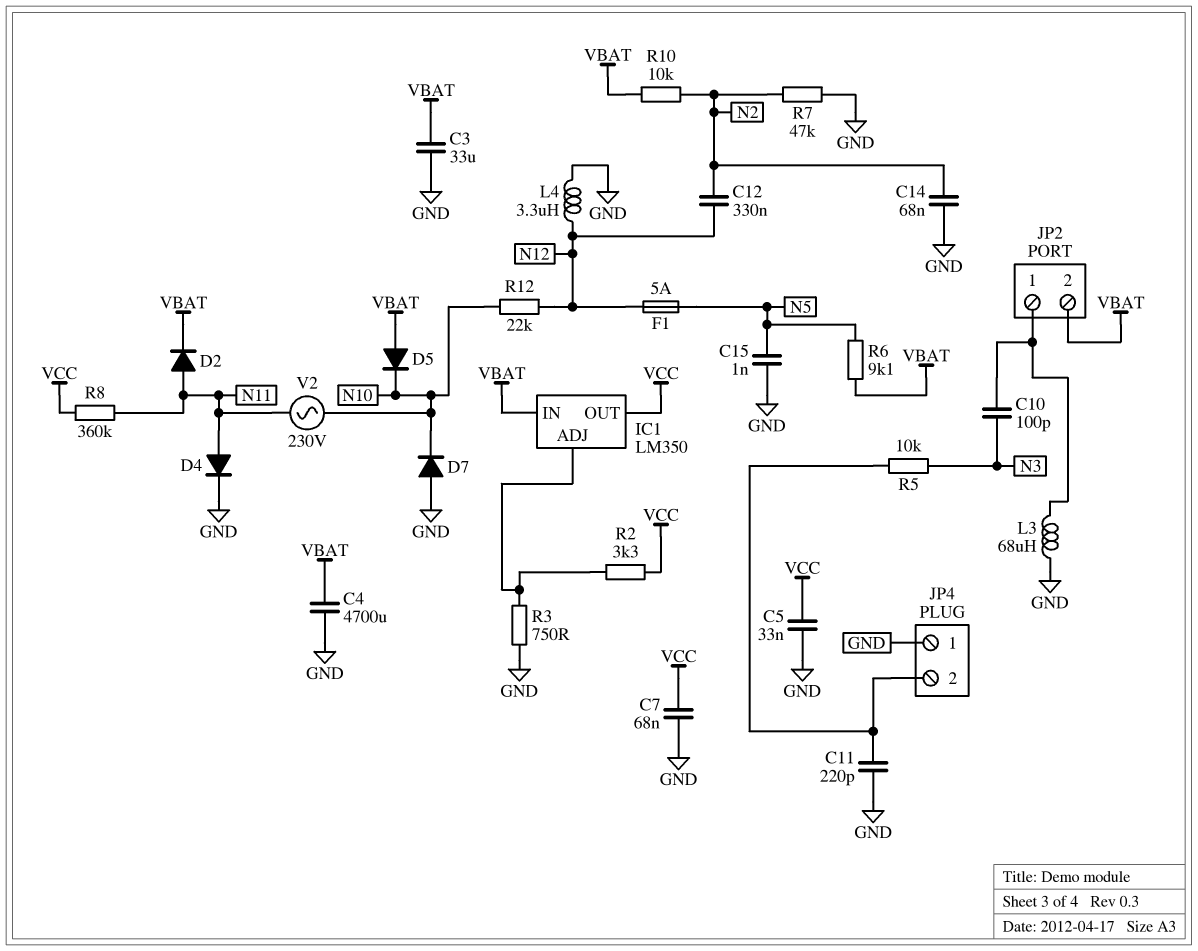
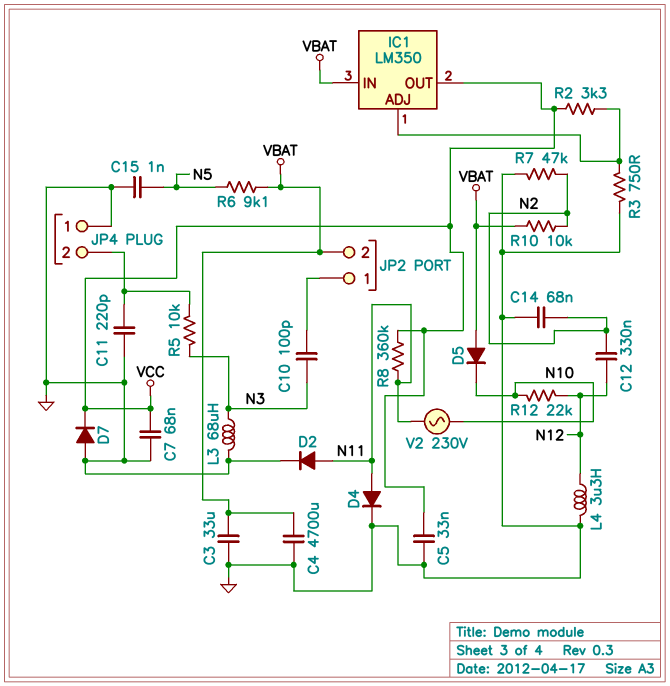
D2: diode (A N11, K VBAT) -> diode (A N11, K GND)
D7: diode (A GND, K N10) -> diode (A GND, K VCC)
F1: 5A (N5, N12) -> none
L3: 68uH (GND, JP2/1) -> 68uH (GND, N3)

